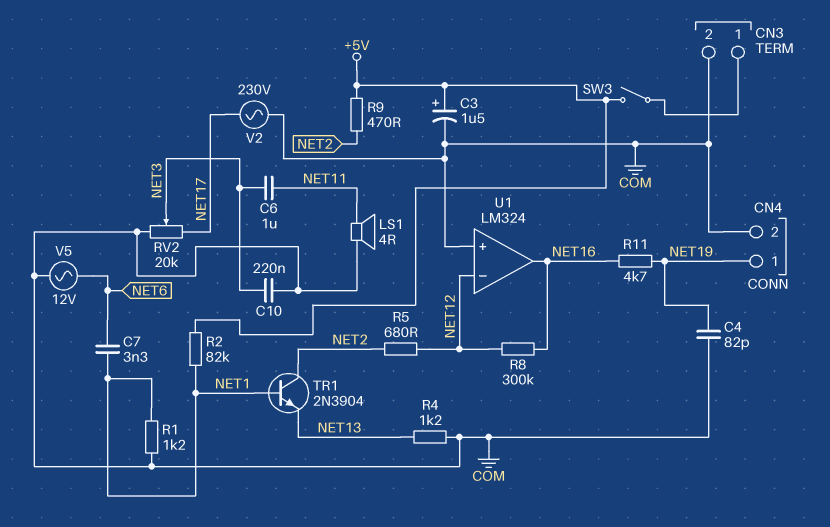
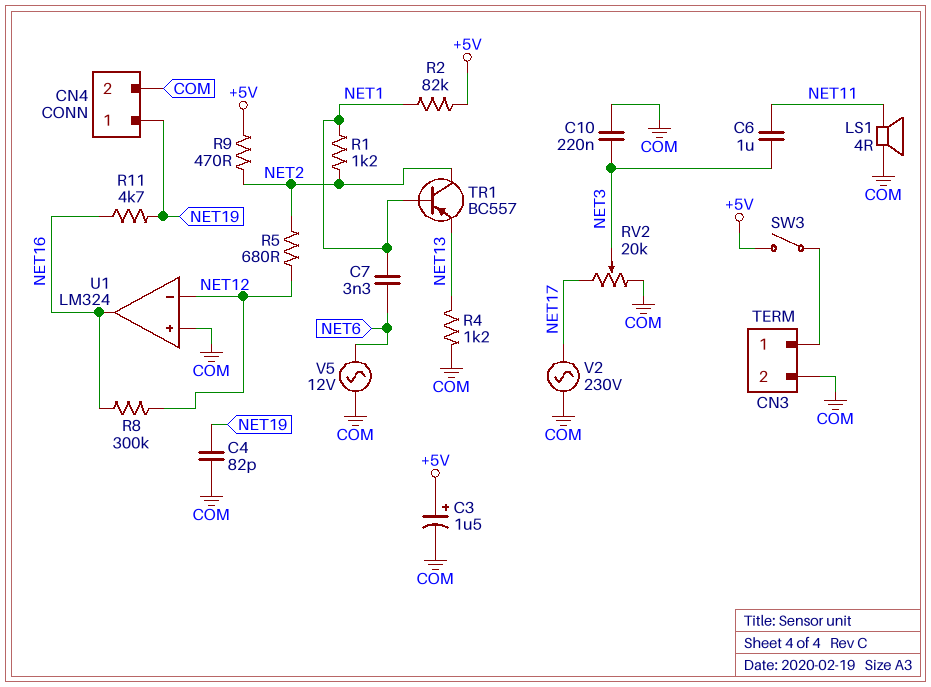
R1: 1.2k (COM, NET1) -> 1.2k (NET1, NET2)
TR1: NPN 2N3904 (B NET1, C NET2, E NET13) -> PNP BC557 (B NET1, C NET2, E NET13)

